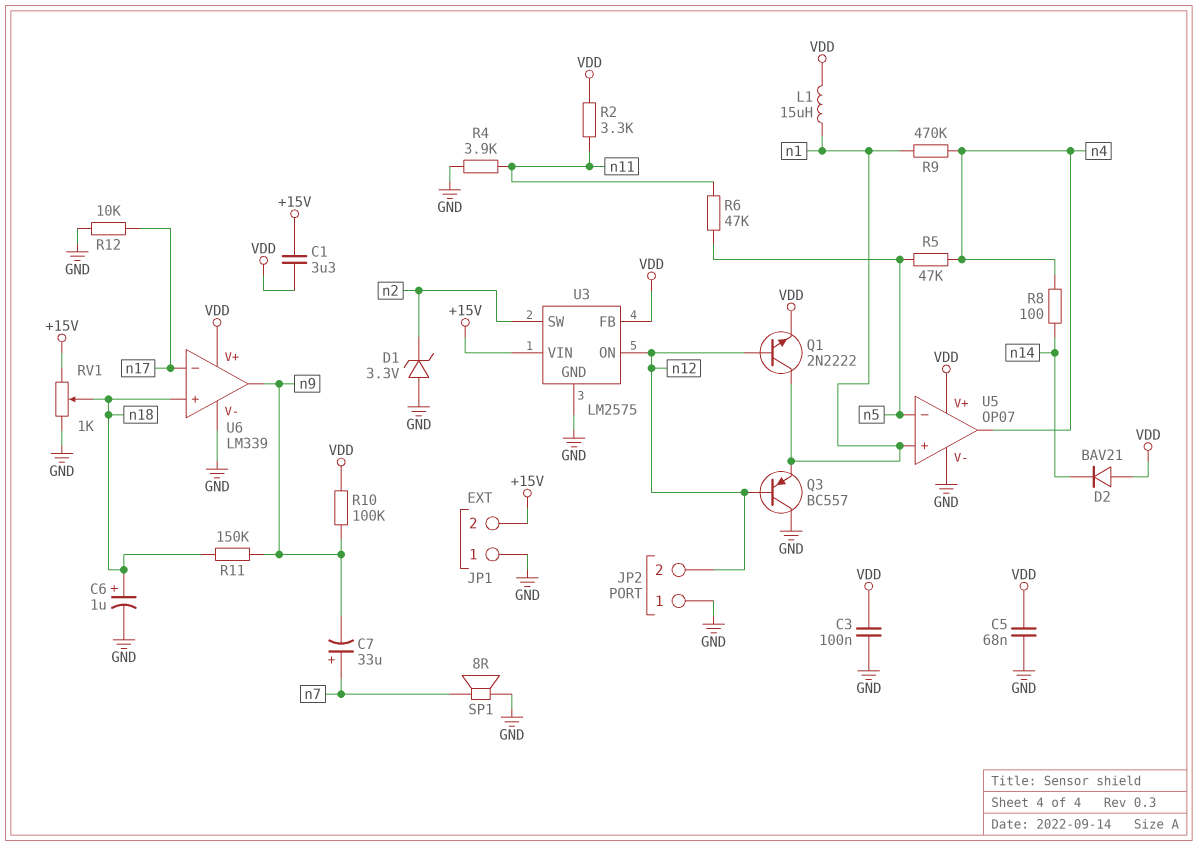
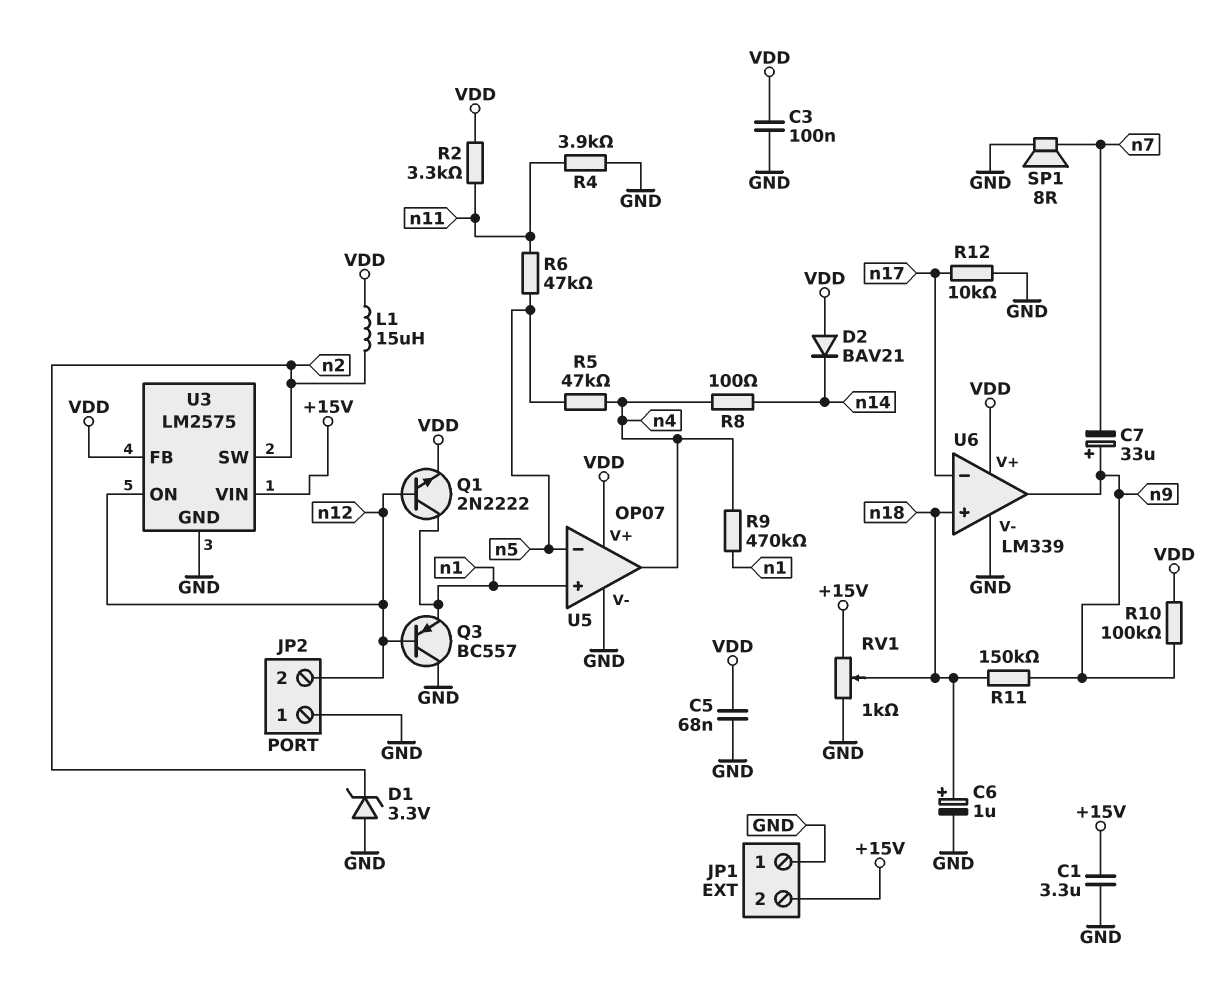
C1: 3.3uF (+15V, VDD) -> 3.3uF (+15V, GND)
C7: 33uF (plus n7, minus n9) -> 33uF (plus n9, minus n7)
L1: 15uH (VDD, n1) -> 15uH (VDD, n2)

